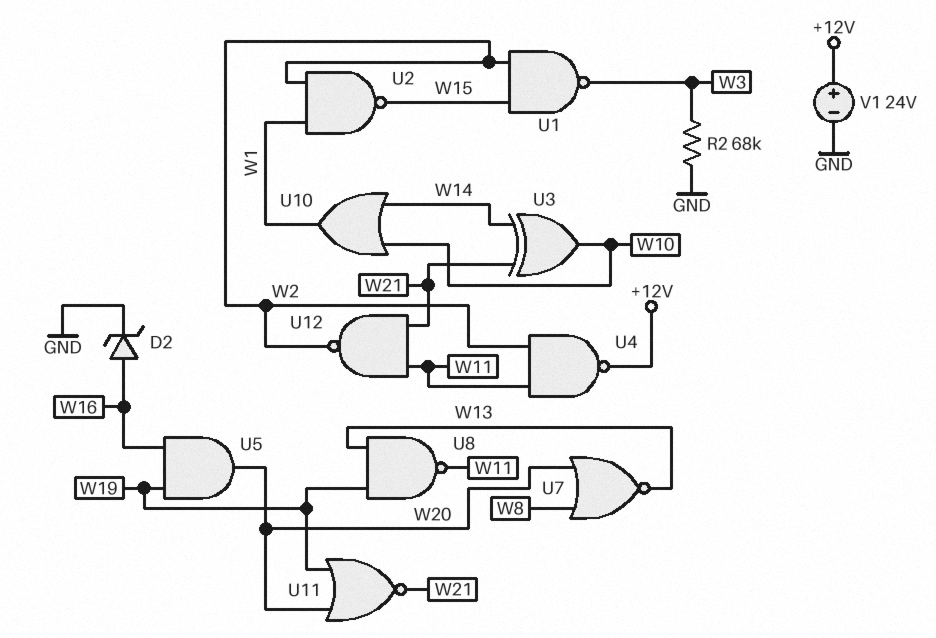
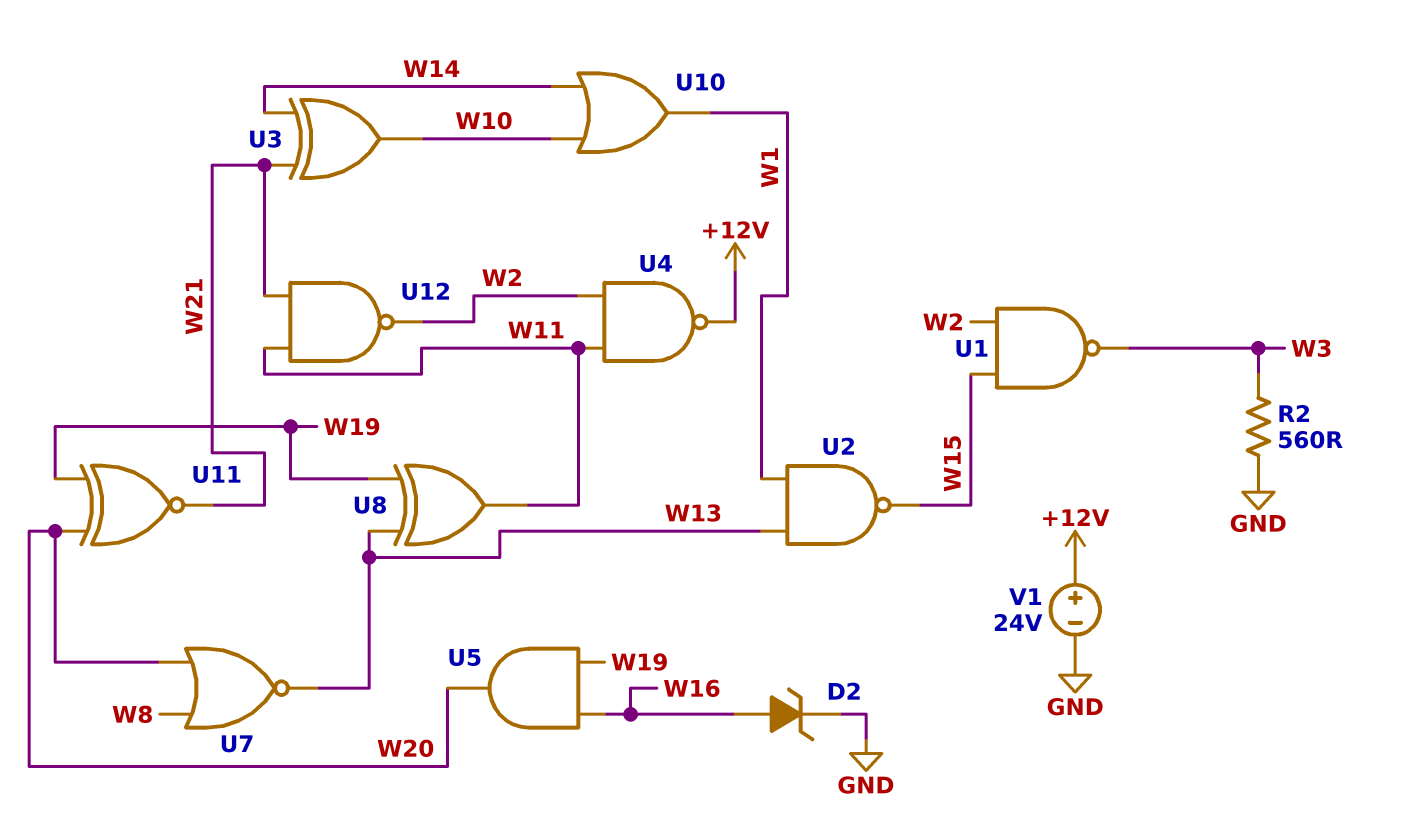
R2: 68k (GND, W3) -> 560 (GND, W3)
U2: NAND (in W1, in W2, out W15) -> NAND (in W1, in W13, out W15)
U8: NAND (in W13, in W19, out W11) -> XOR (in W13, in W19, out W11)
U11: NOR (in W19, in W20, out W21) -> XNOR (in W19, in W20, out W21)

